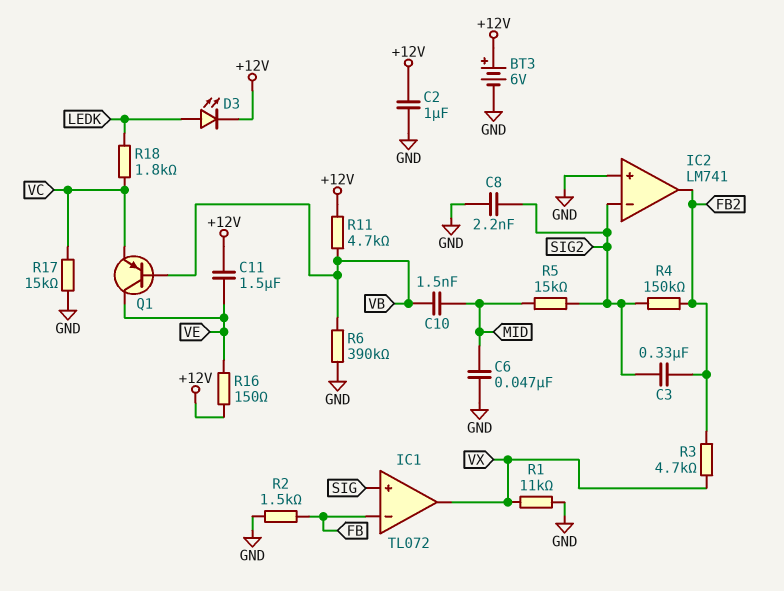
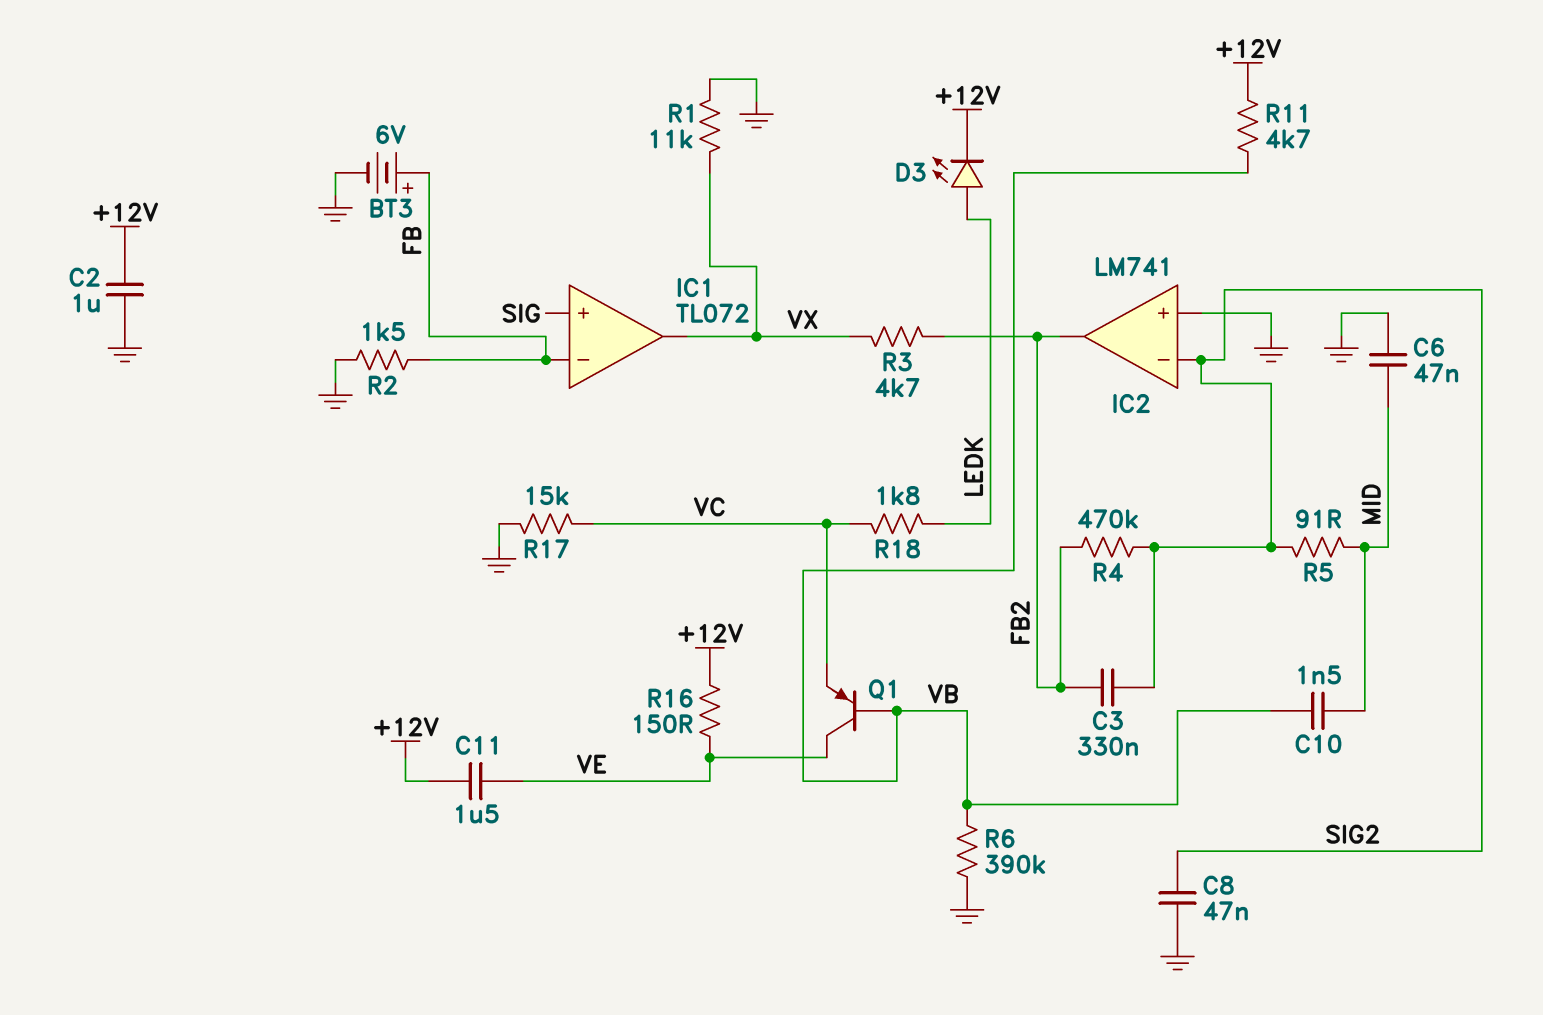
BT3: 6V (plus +12V, minus GND) -> 6V (plus FB, minus GND)
C8: 2.2nF (GND, SIG2) -> 47nF (GND, SIG2)
R4: 150k (FB2, SIG2) -> 470k (FB2, SIG2)
R5: 15k (MID, SIG2) -> 91 (MID, SIG2)

